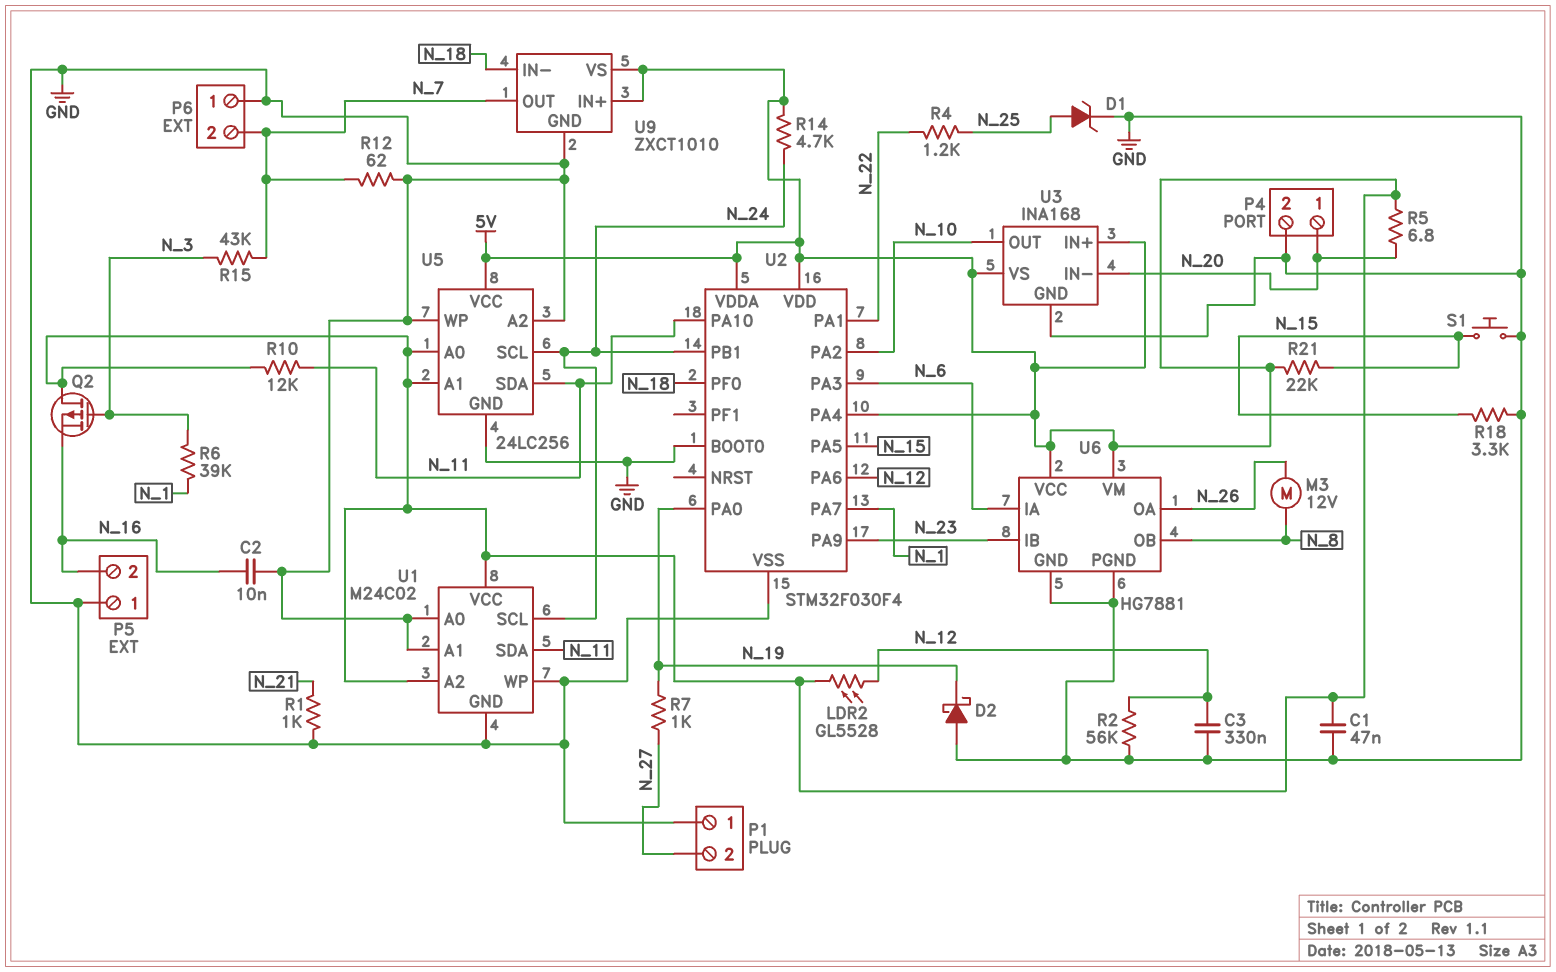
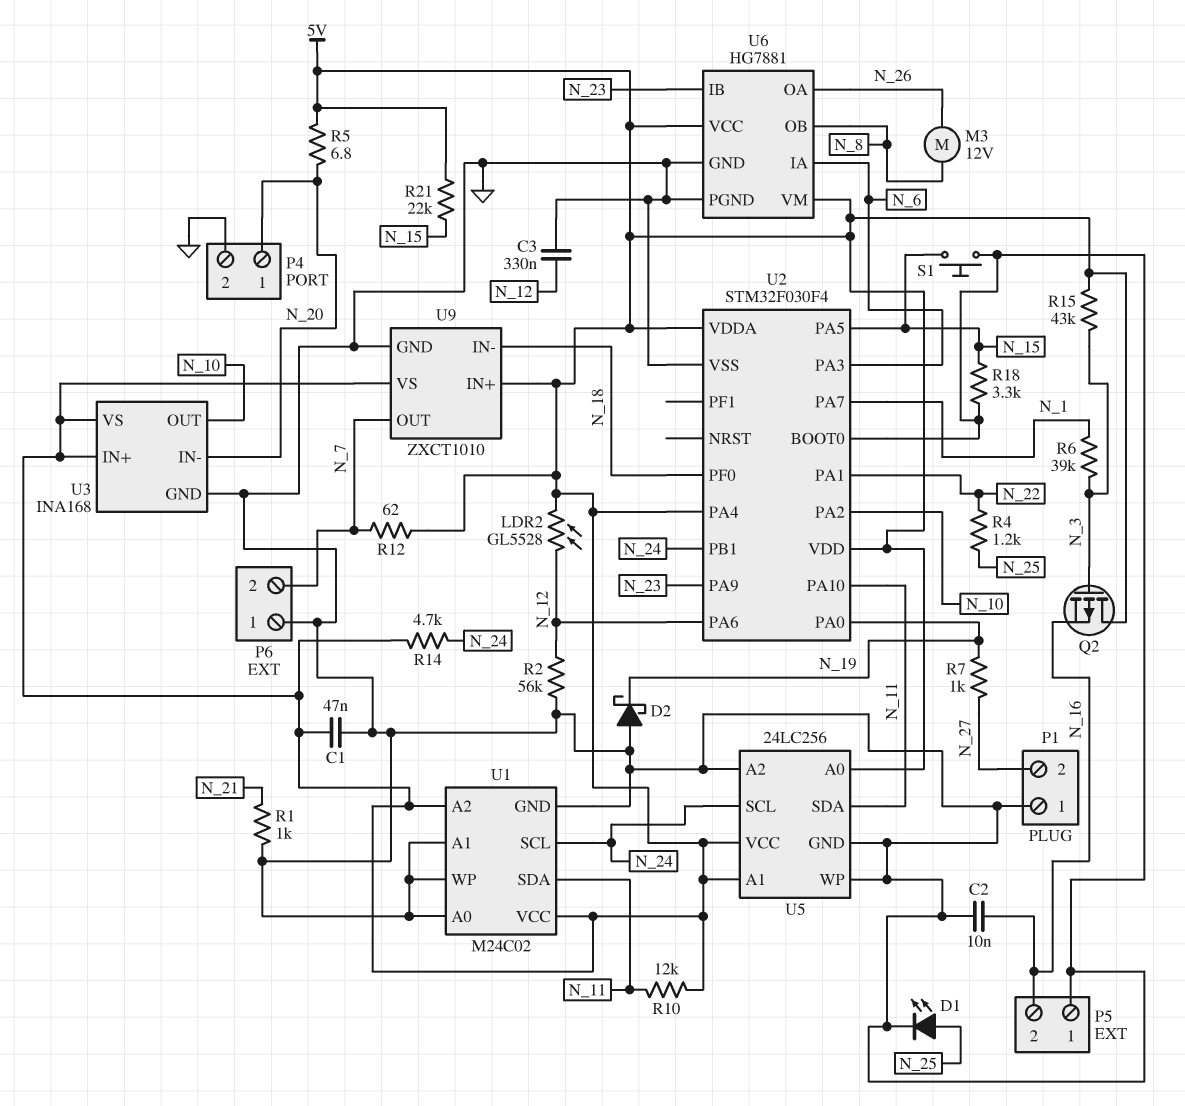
D1: zener (A N_25, K GND) -> LED (A N_25, K GND)
R12: 62 (GND, N_7) -> 62 (5V, N_7)
R15: 43k (N_3, N_7) -> 43k (5V, N_3)

